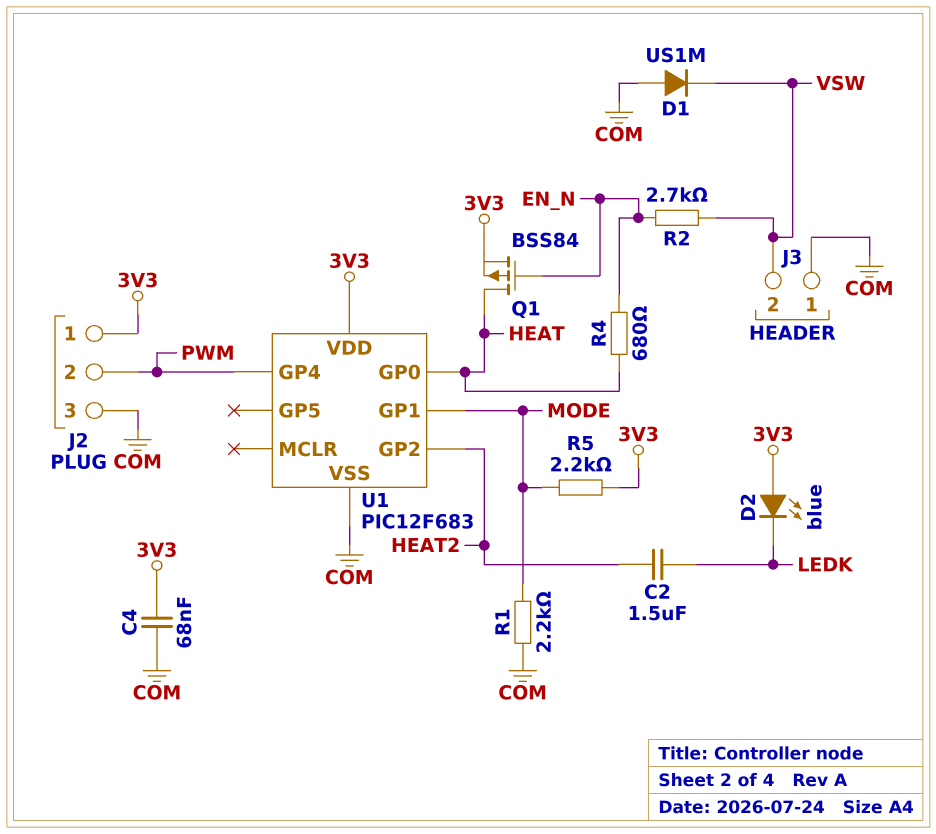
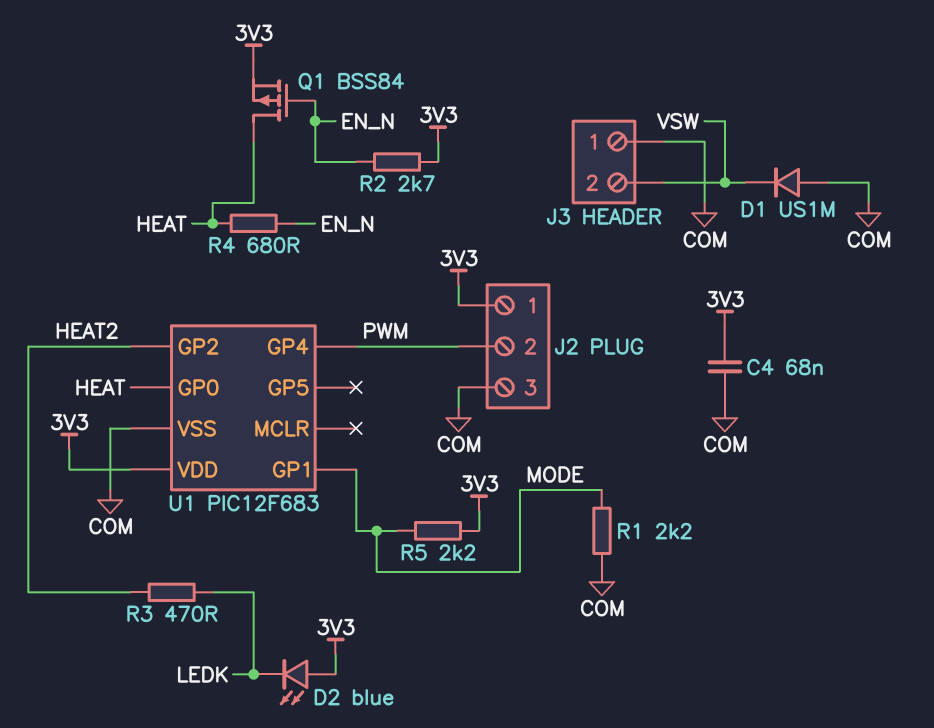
C2: 1.5uF (HEAT2, LEDK) -> none
R2: 2.7k (EN_N, VSW) -> 2.7k (3V3, EN_N)
R3: none -> 470 (HEAT2, LEDK)

